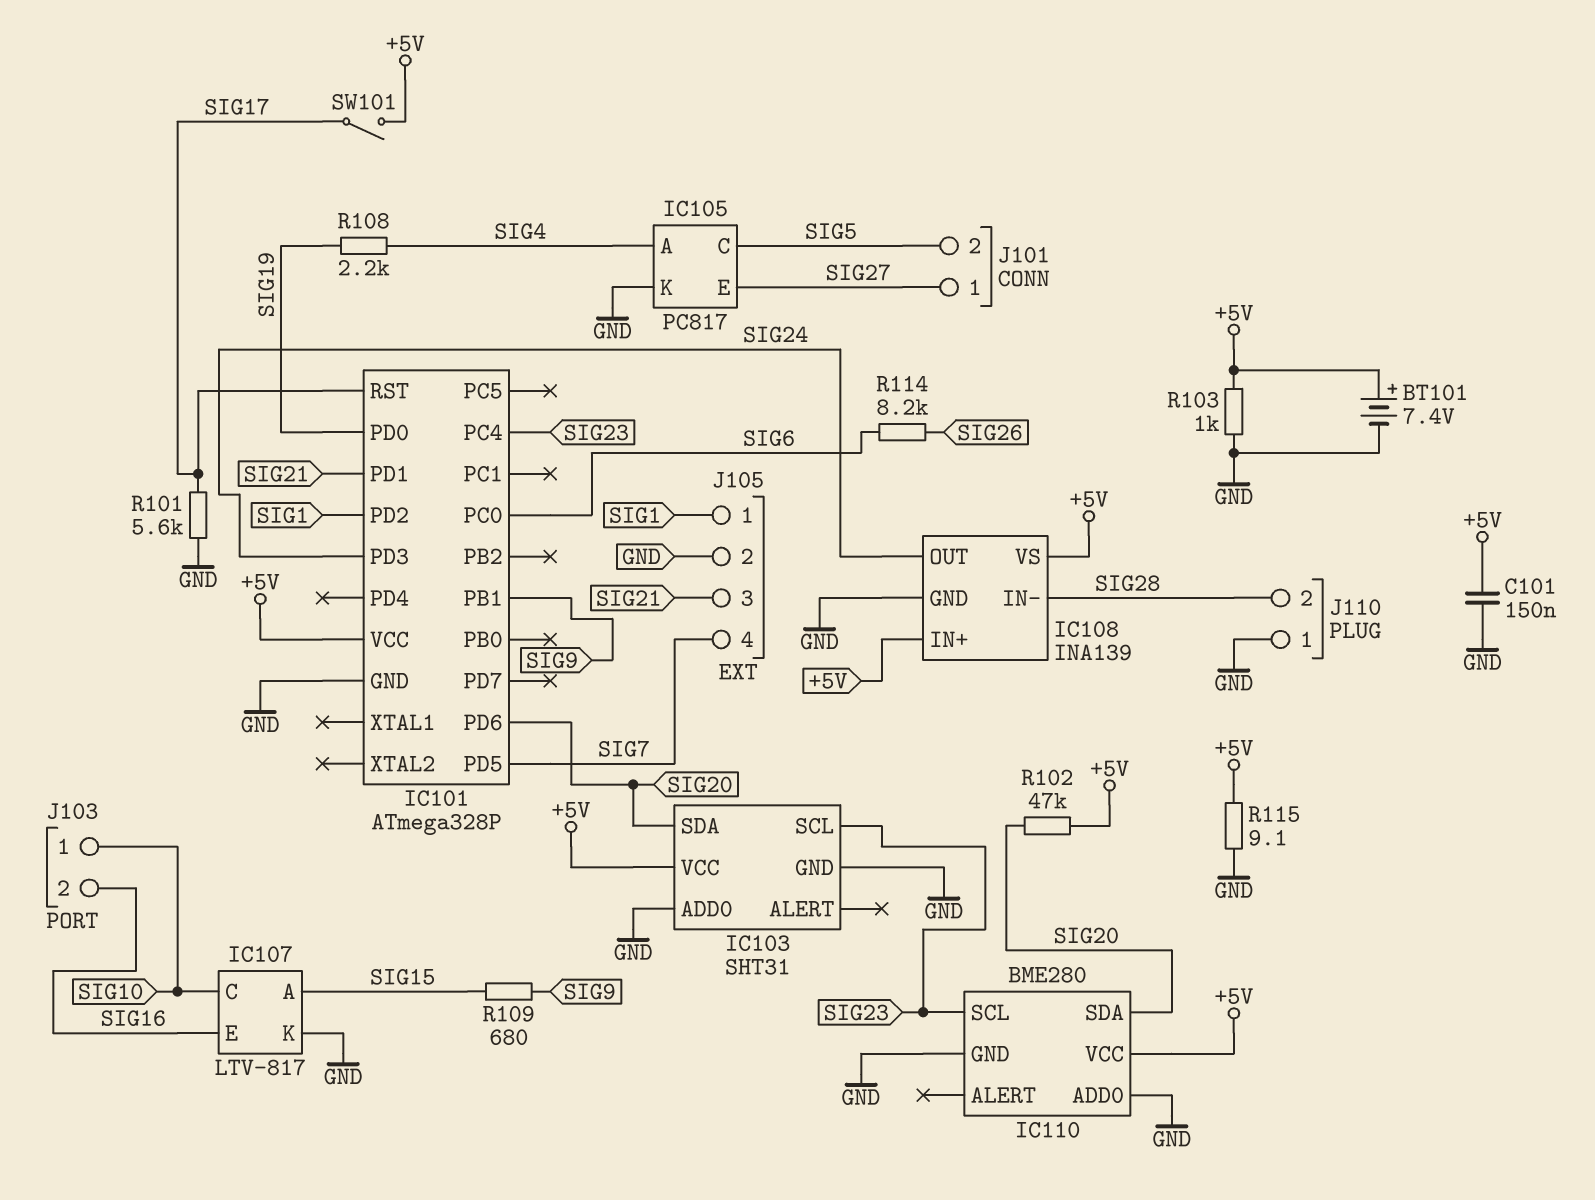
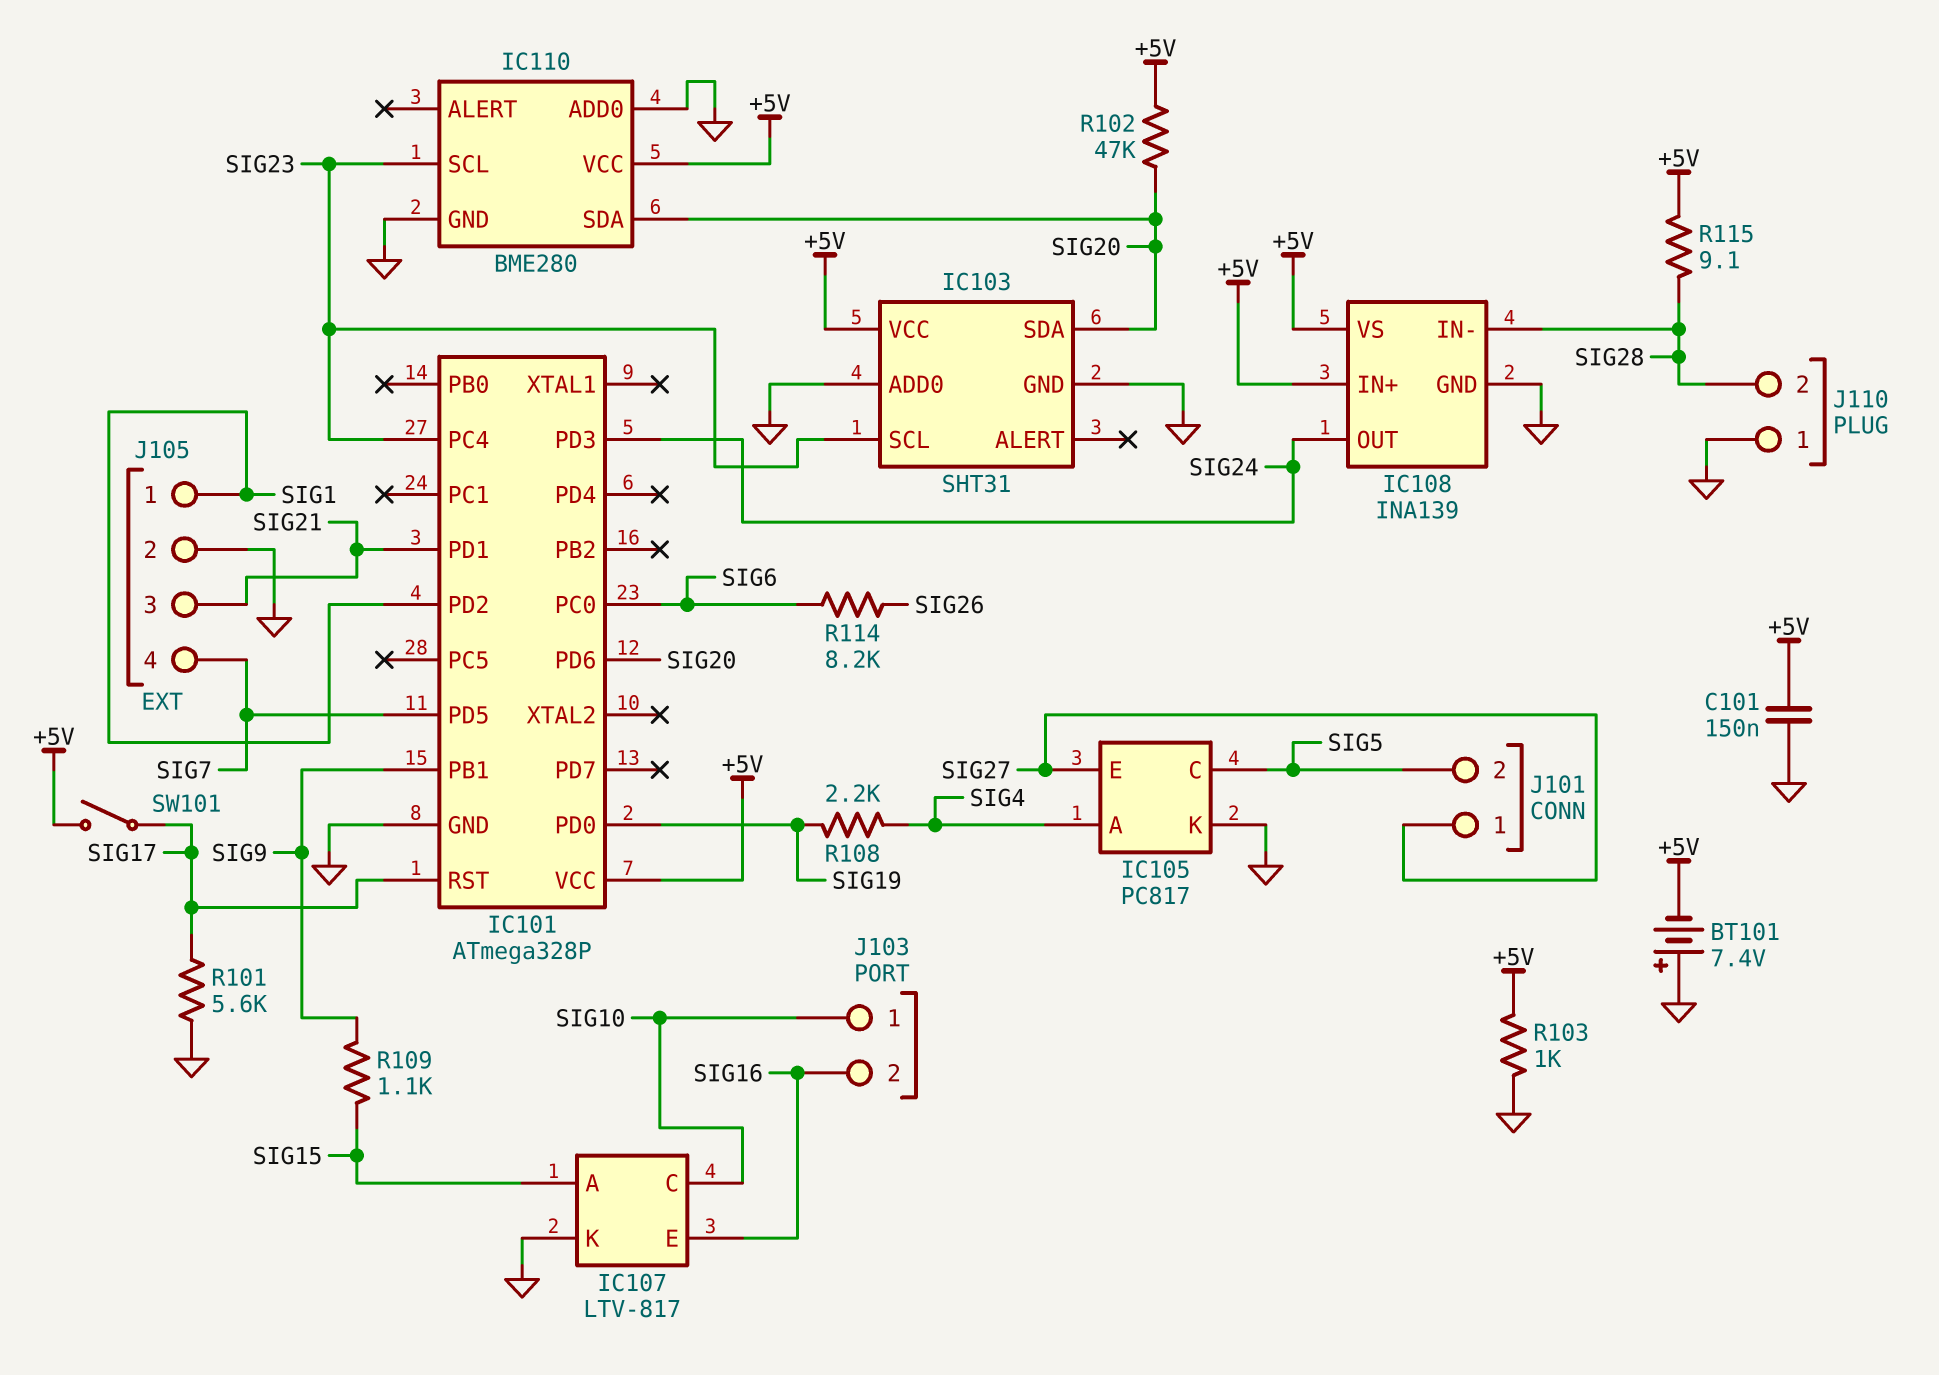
BT101: 7.4V (plus +5V, minus GND) -> 7.4V (plus GND, minus +5V)
R109: 680 (SIG9, SIG15) -> 1.1k (SIG9, SIG15)
R115: 9.1 (+5V, GND) -> 9.1 (+5V, SIG28)

